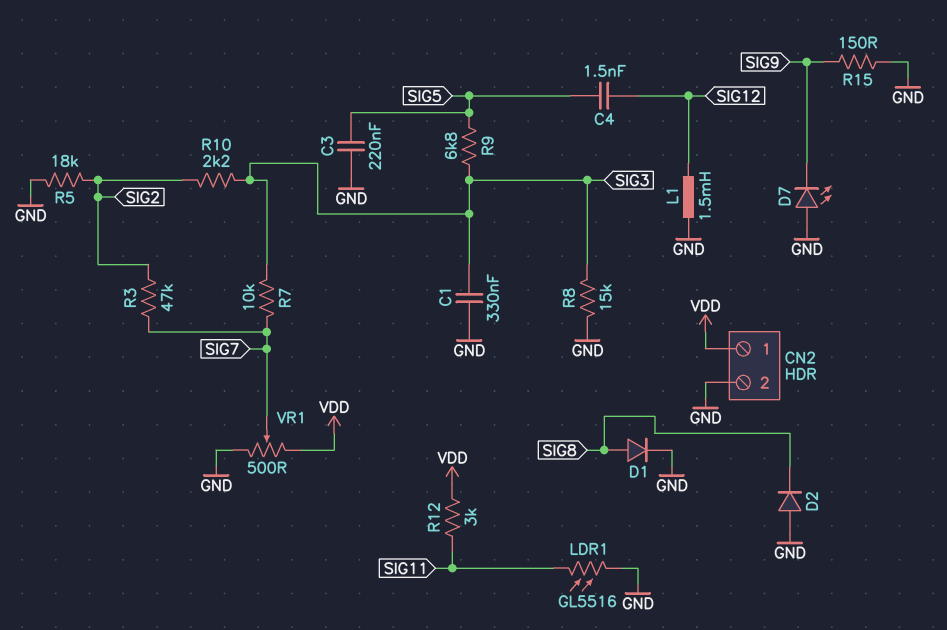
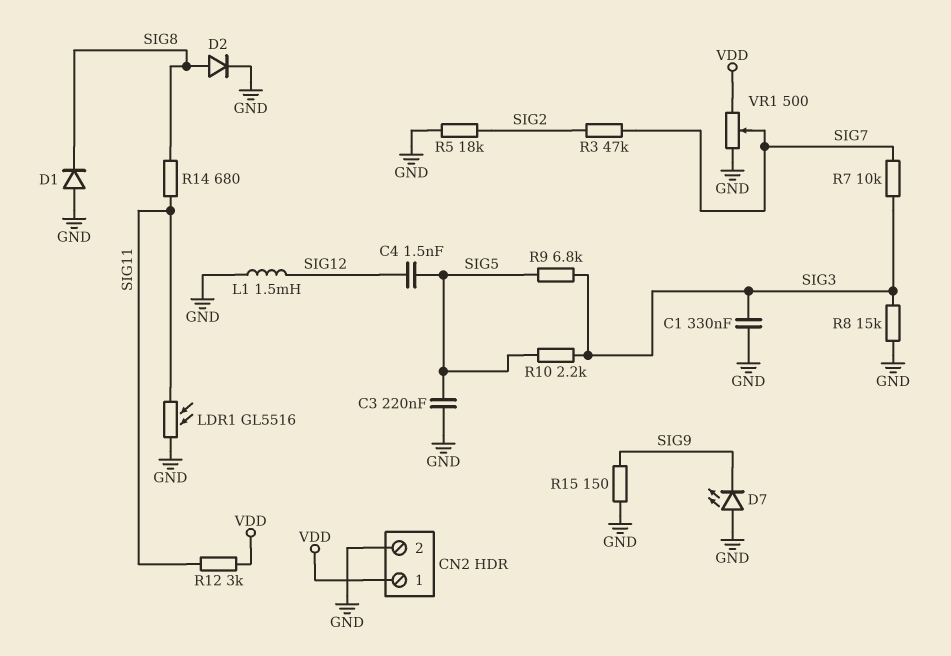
D1: diode (A SIG8, K GND) -> diode (A GND, K SIG8)
D2: diode (A GND, K SIG8) -> diode (A SIG8, K GND)
R10: 2.2k (SIG2, SIG3) -> 2.2k (SIG3, SIG5)
R14: none -> 680 (SIG8, SIG11)

